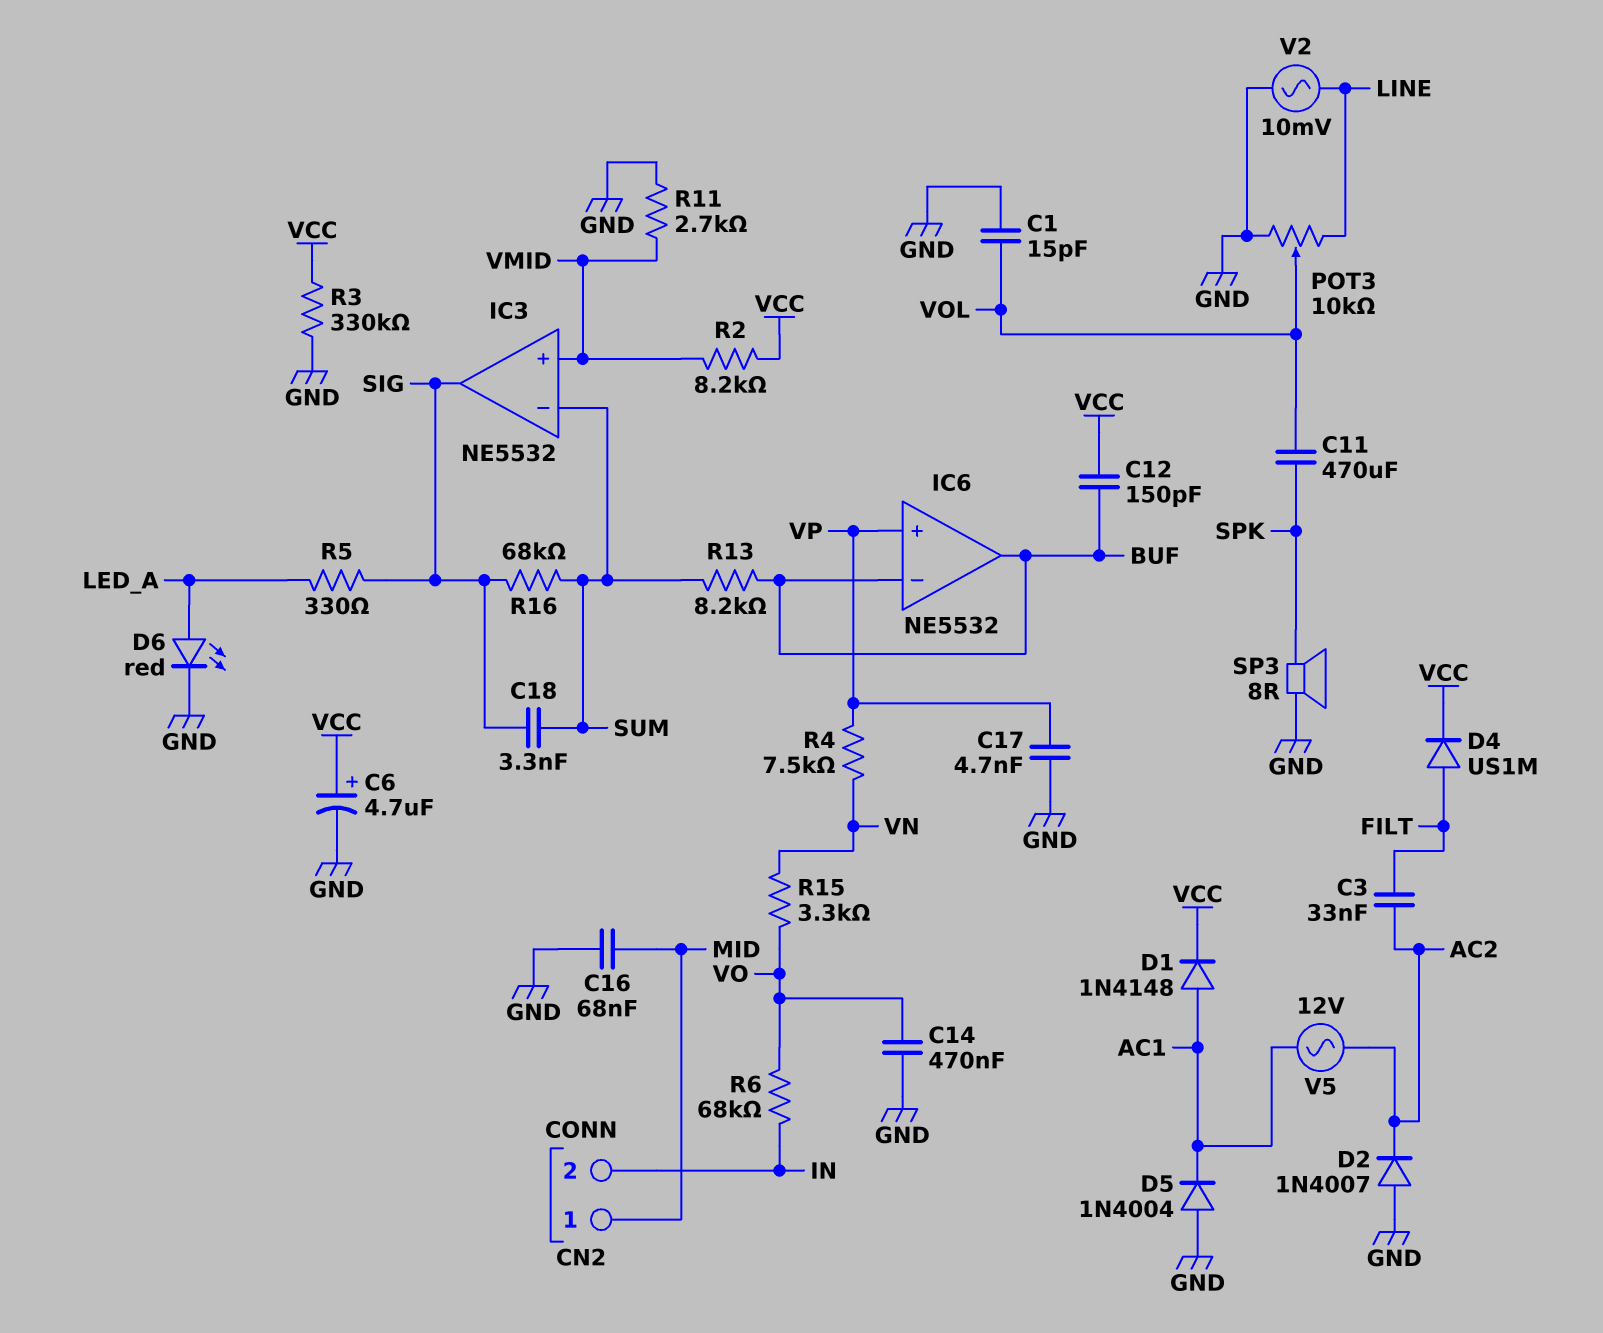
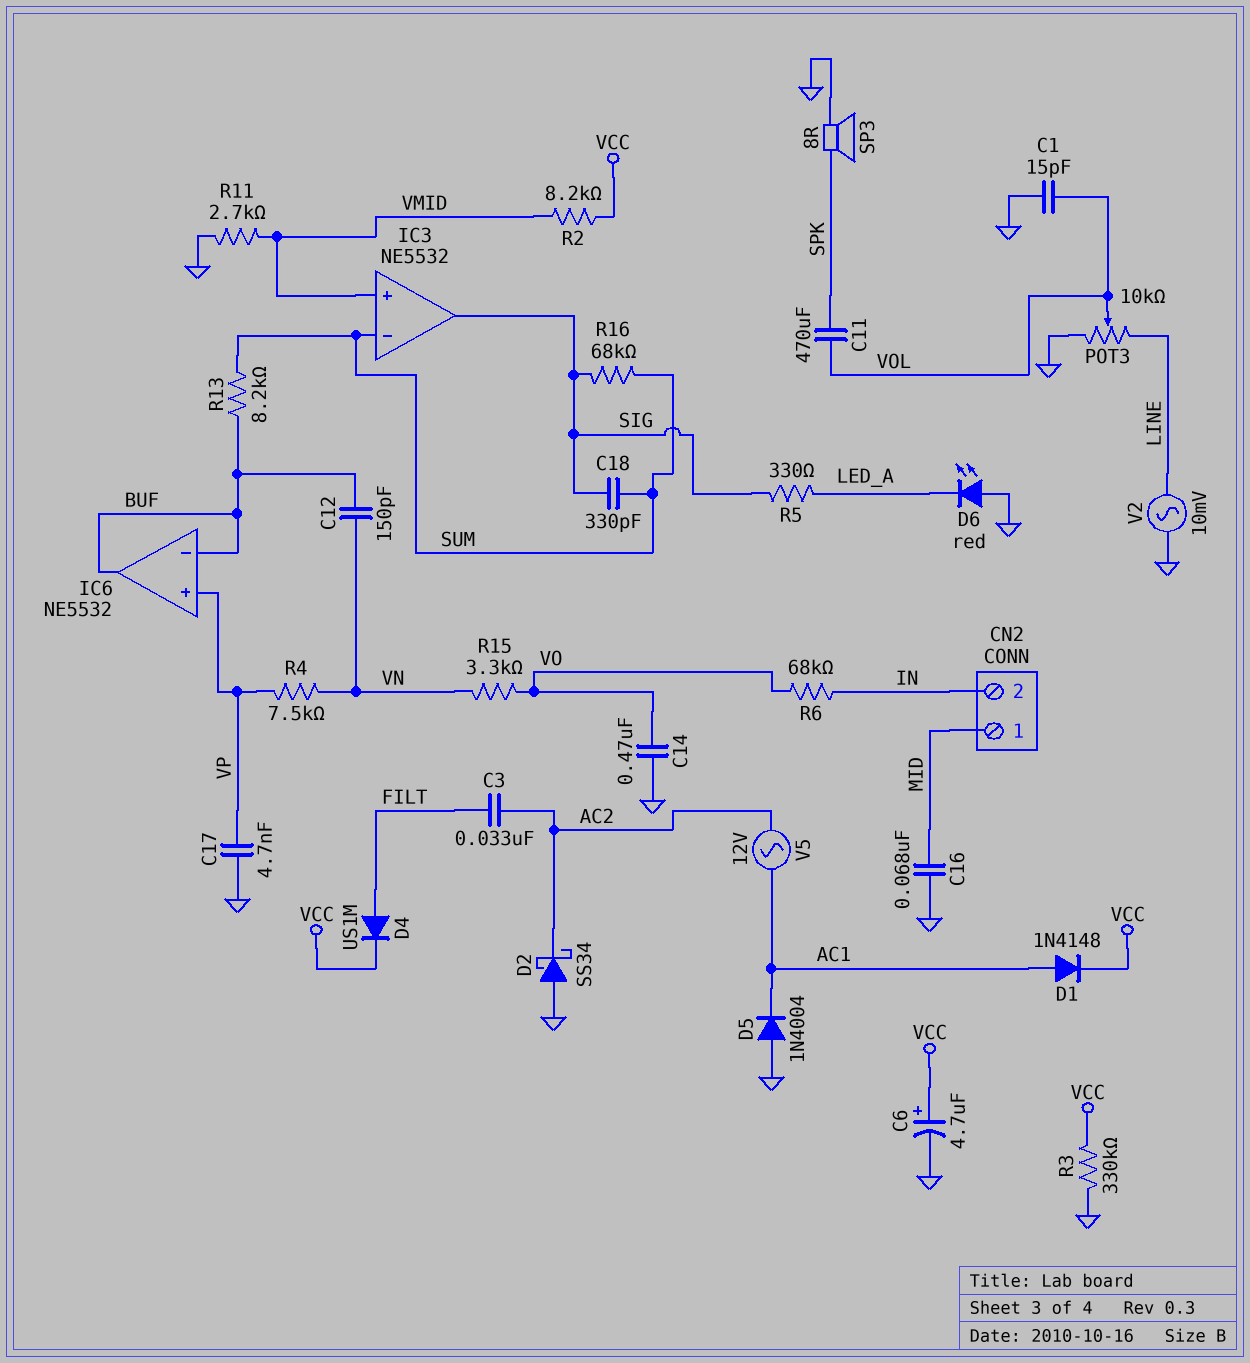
C12: 150pF (BUF, VCC) -> 150pF (BUF, VN)
C18: 3.3nF (SIG, SUM) -> 330pF (SIG, SUM)
D2: diode 1N4007 (A GND, K AC2) -> schottky SS34 (A GND, K AC2)
D6: LED red (A LED_A, K GND) -> LED red (A GND, K LED_A)

